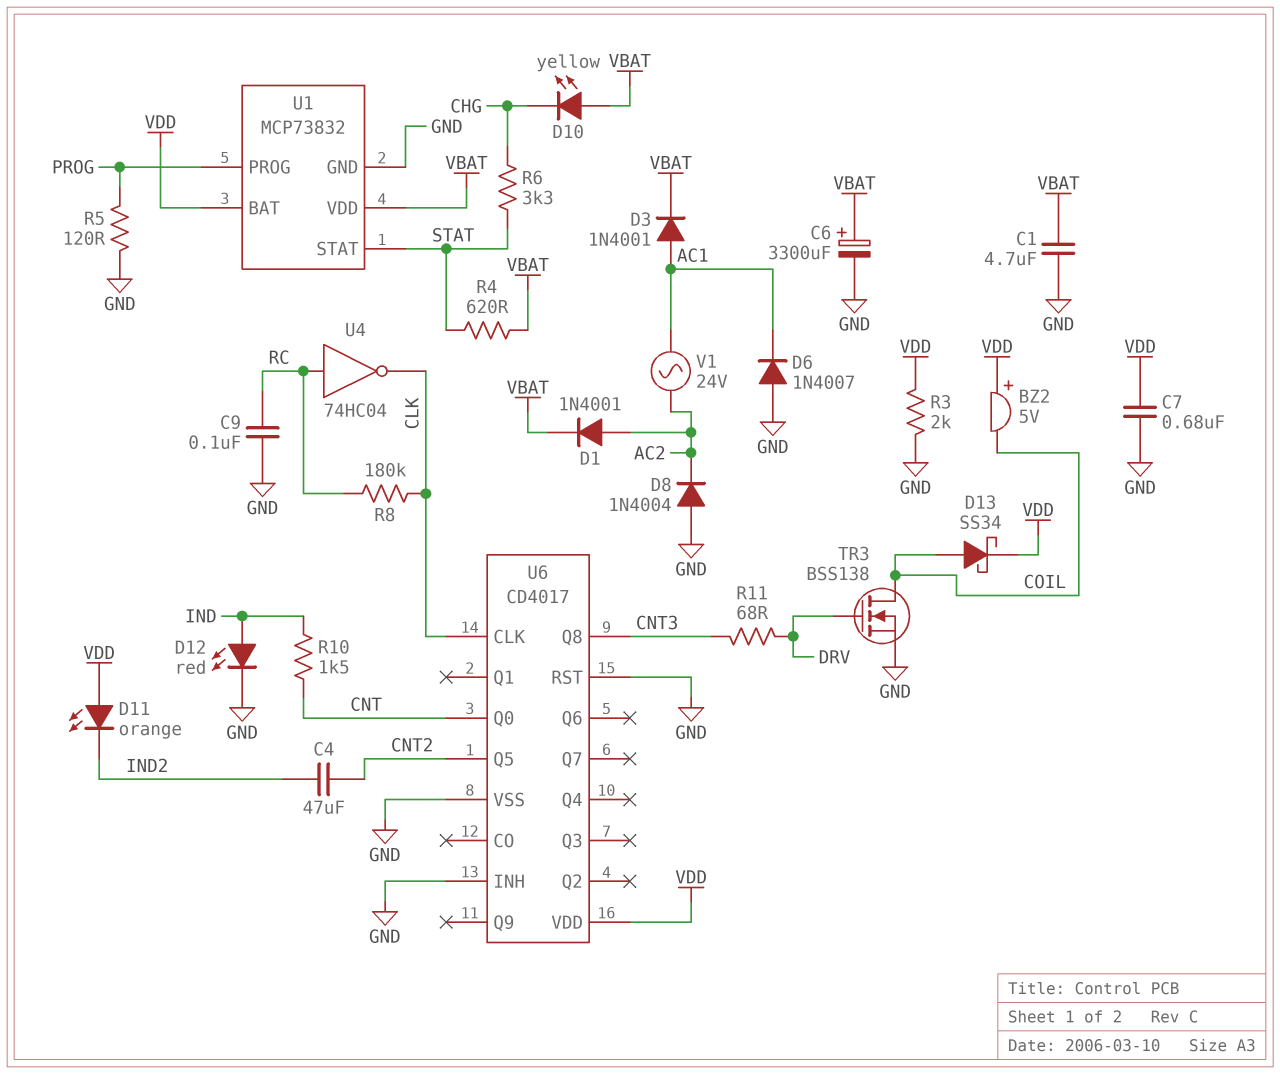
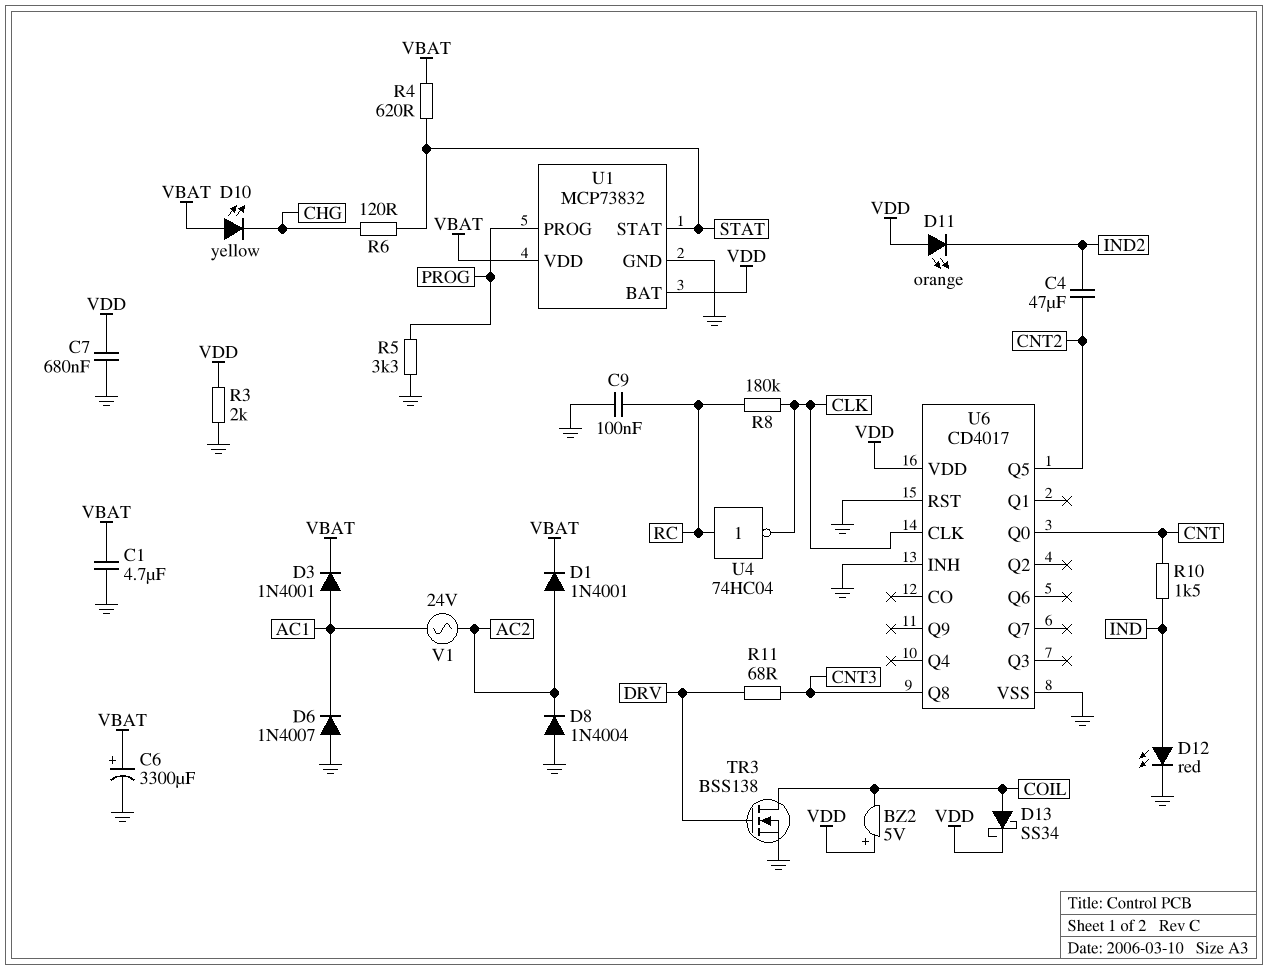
R5: 120 (GND, PROG) -> 3.3k (GND, PROG)
R6: 3.3k (CHG, STAT) -> 120 (CHG, STAT)

